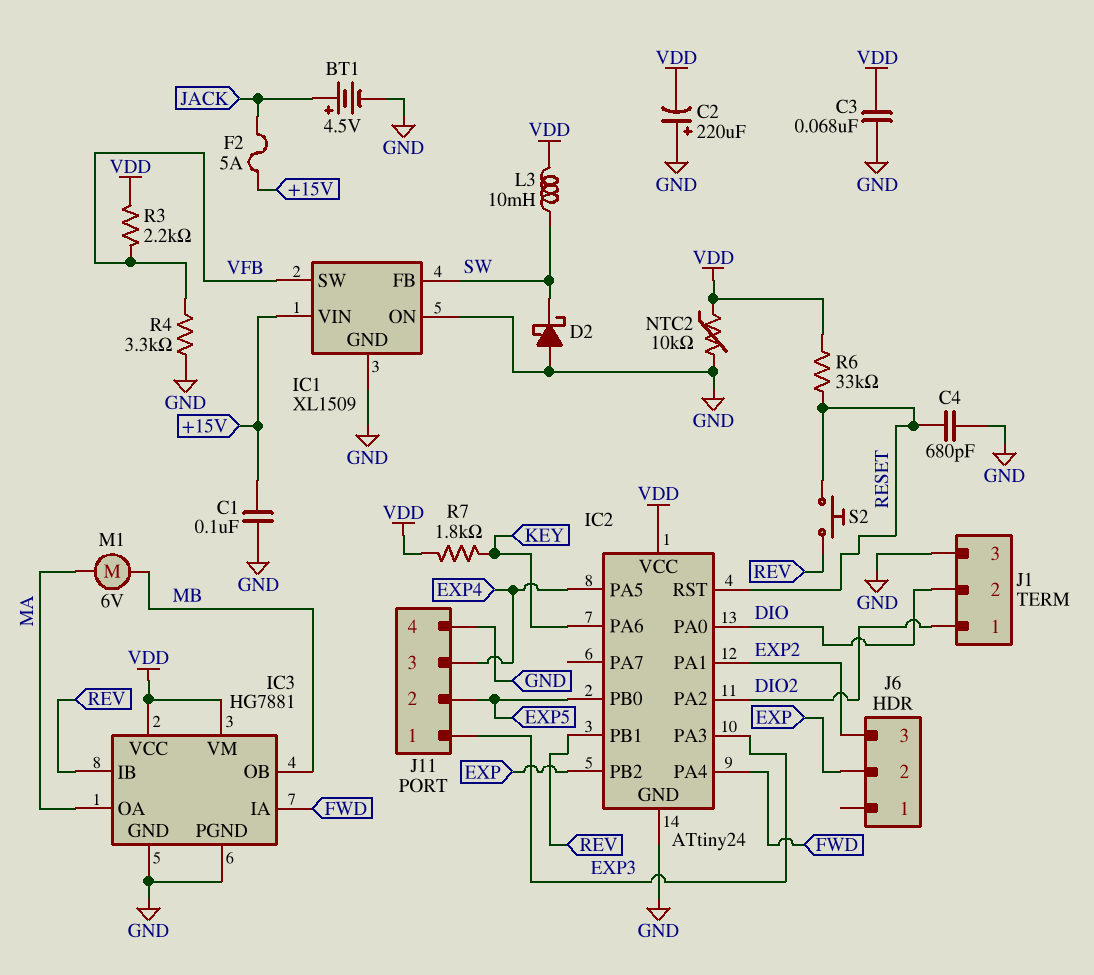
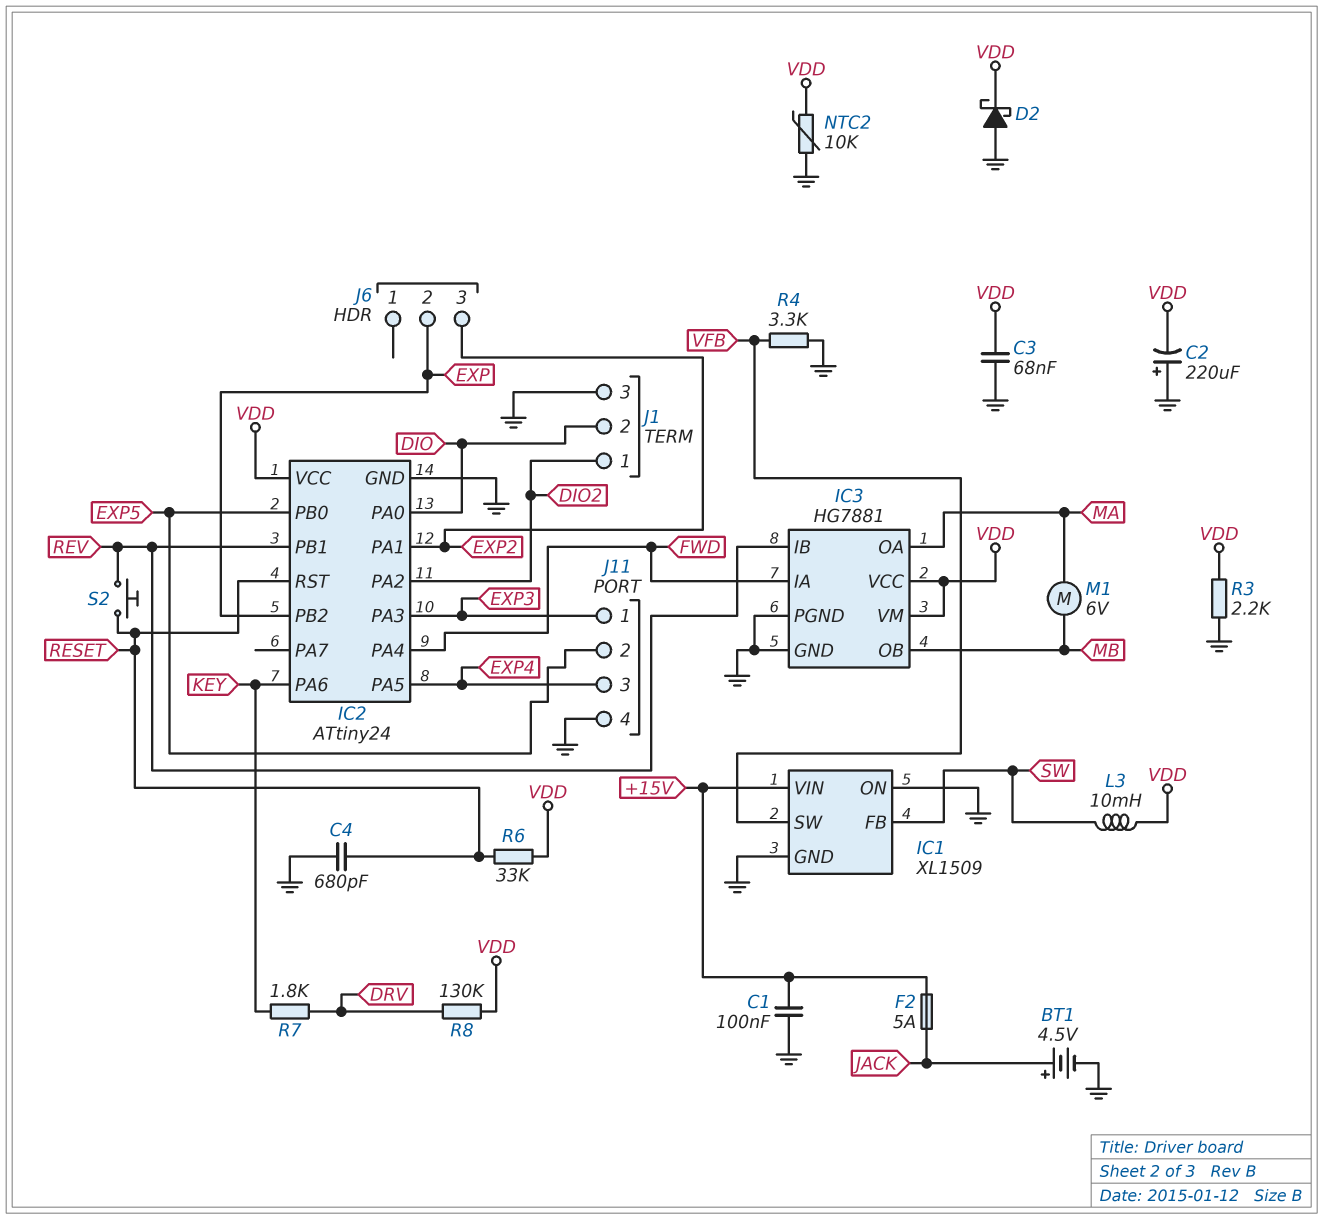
D2: schottky (A GND, K SW) -> schottky (A GND, K VDD)
R3: 2.2k (VDD, VFB) -> 2.2k (GND, VDD)
R7: 1.8k (KEY, VDD) -> 1.8k (DRV, KEY)
R8: none -> 130k (DRV, VDD)

